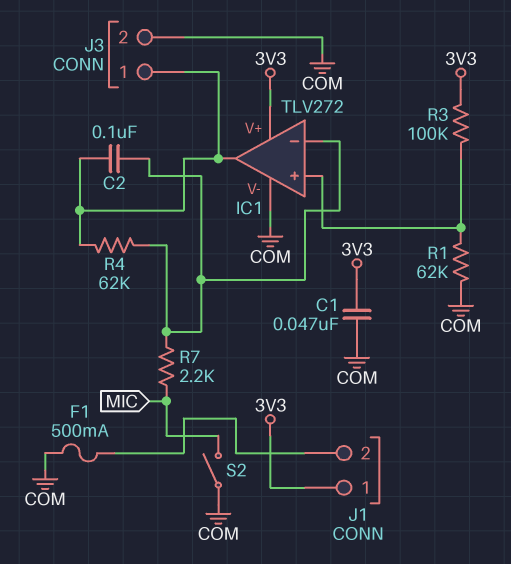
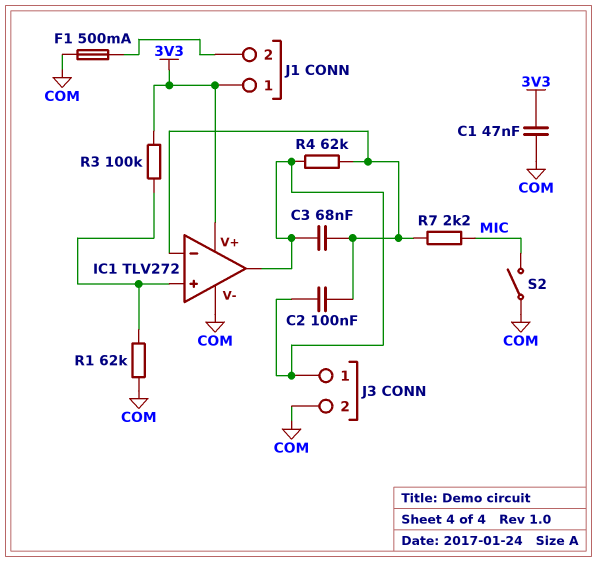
C3: none -> 68nF (IC1/in-, IC1/out)

